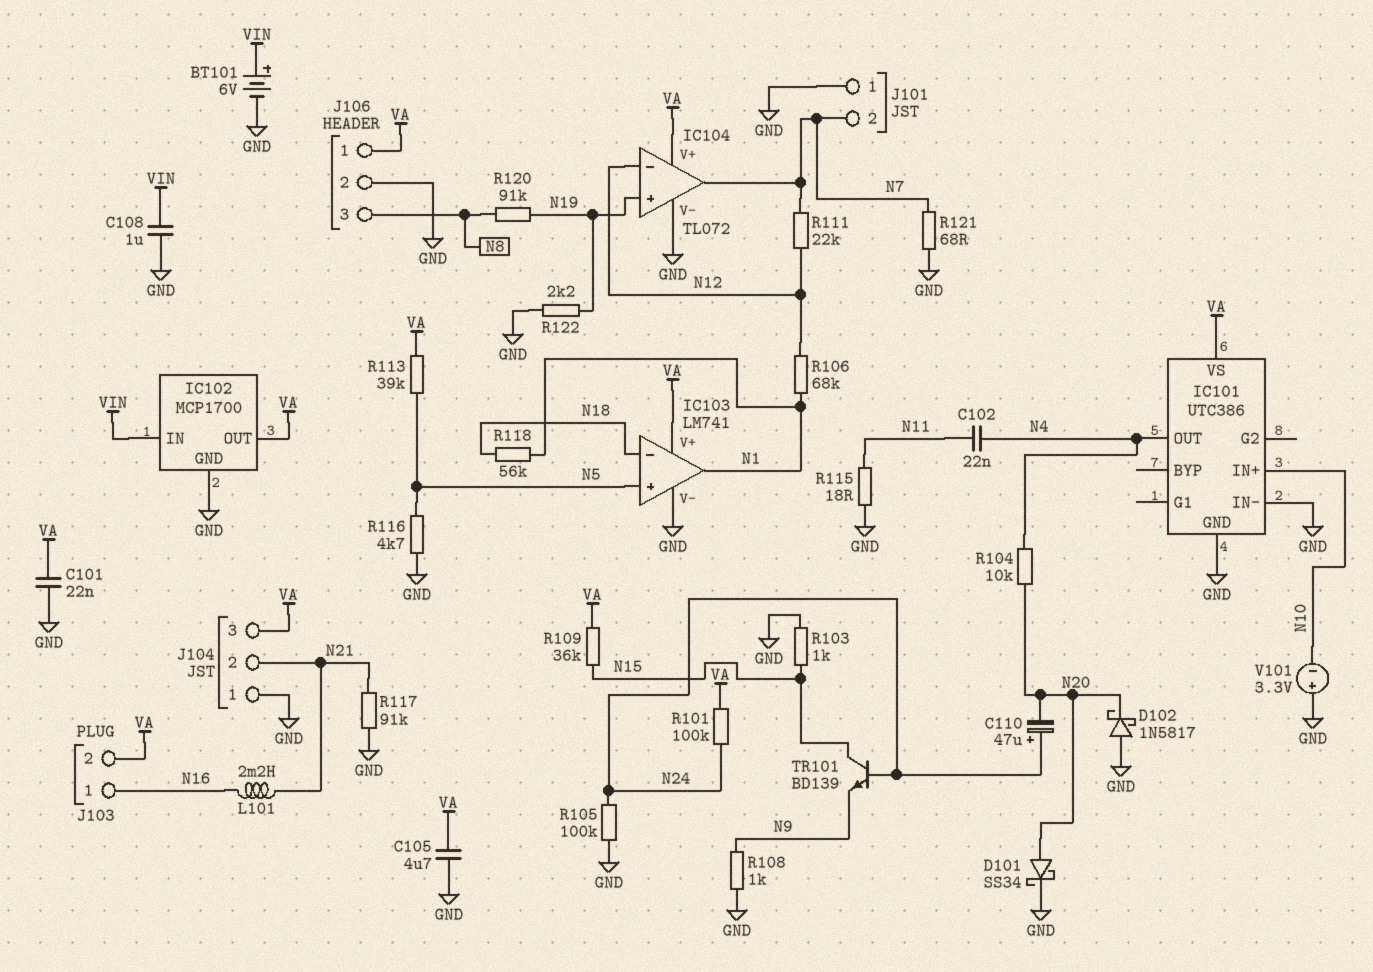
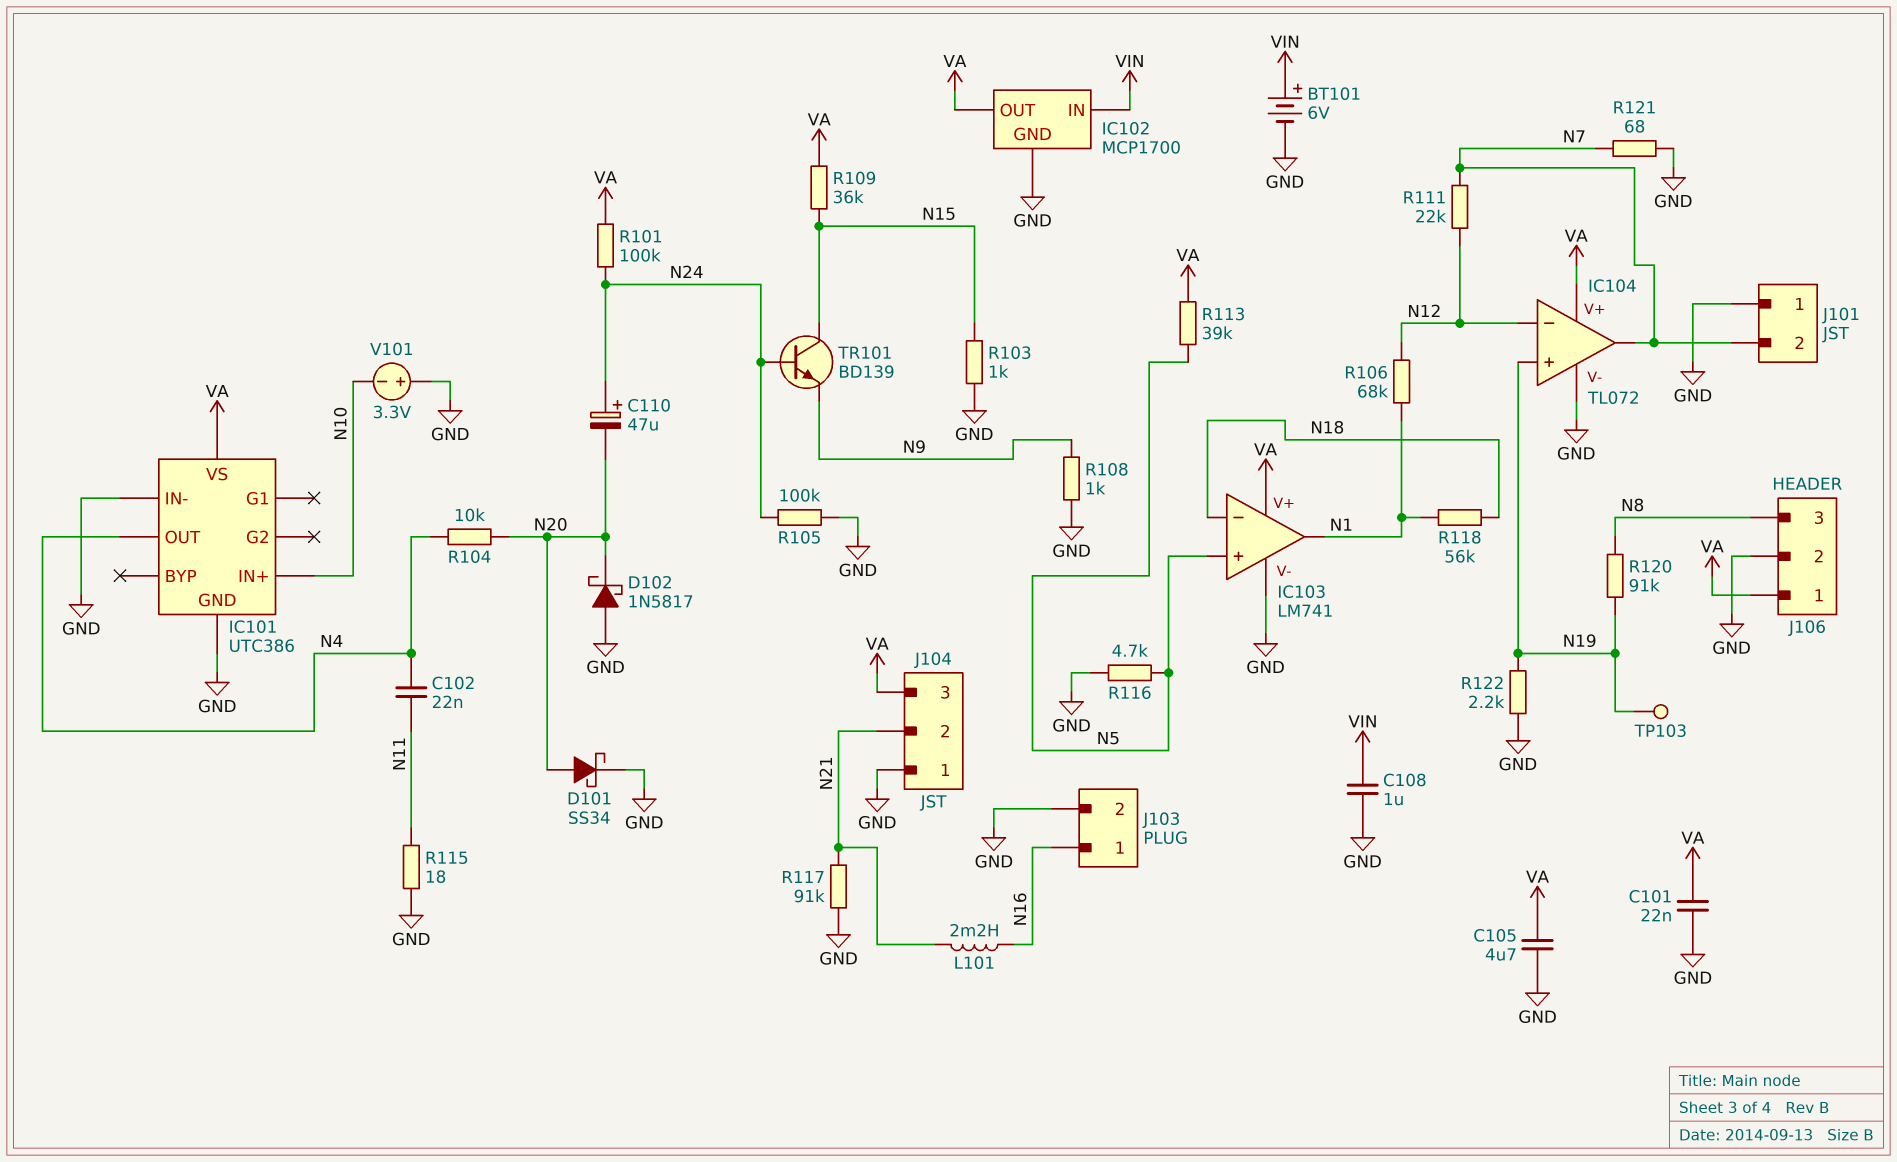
J103 pin 2: VA -> GND
TP103: none -> test point (N19)

